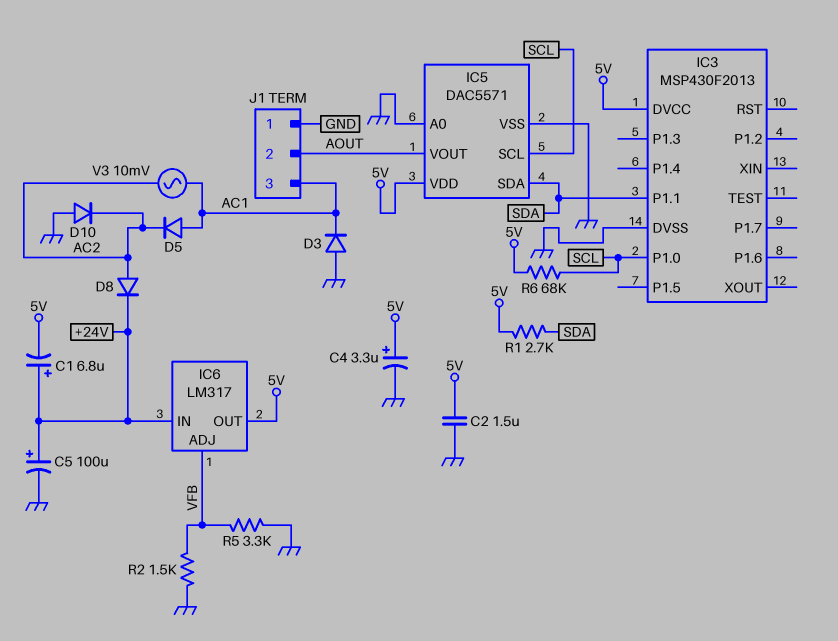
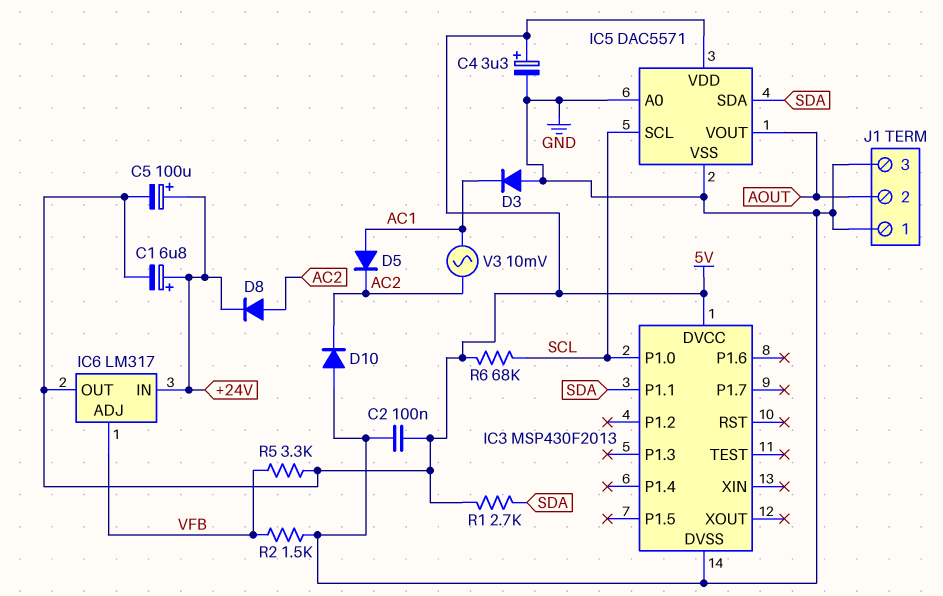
C2: 1.5uF (5V, GND) -> 100nF (5V, GND)
C5: 100uF (plus +24V, minus GND) -> 100uF (plus +24V, minus 5V)
J1 pin 3: AC1 -> GND
R5: 3.3k (GND, VFB) -> 3.3k (5V, VFB)

